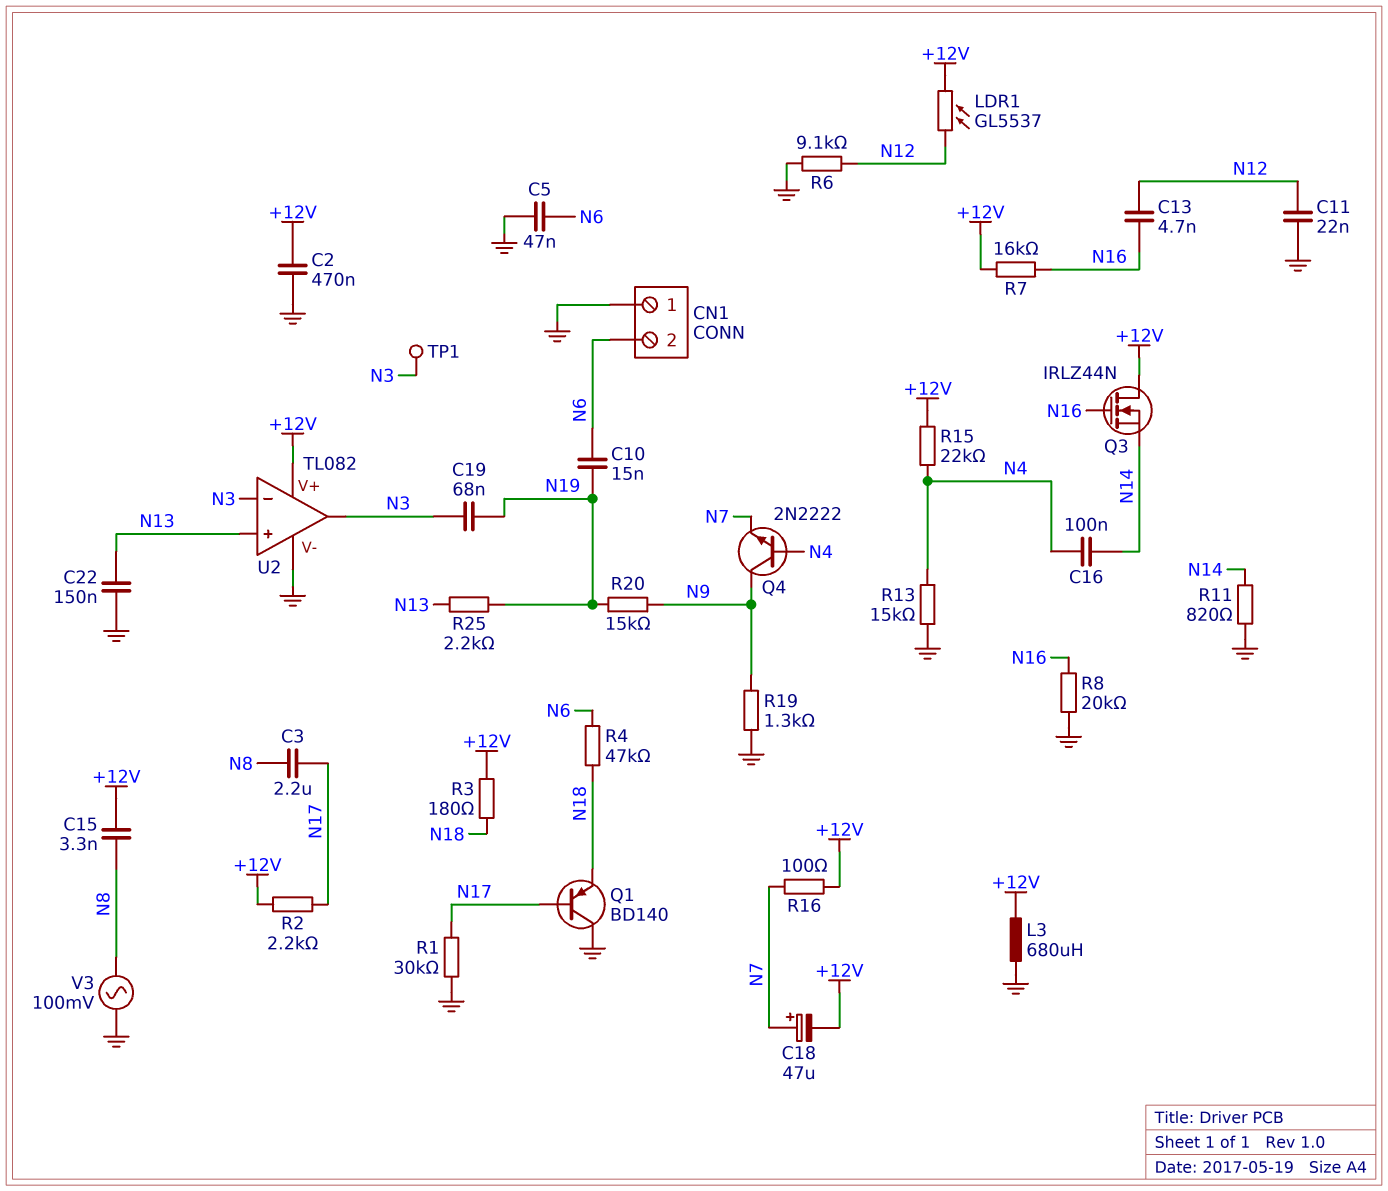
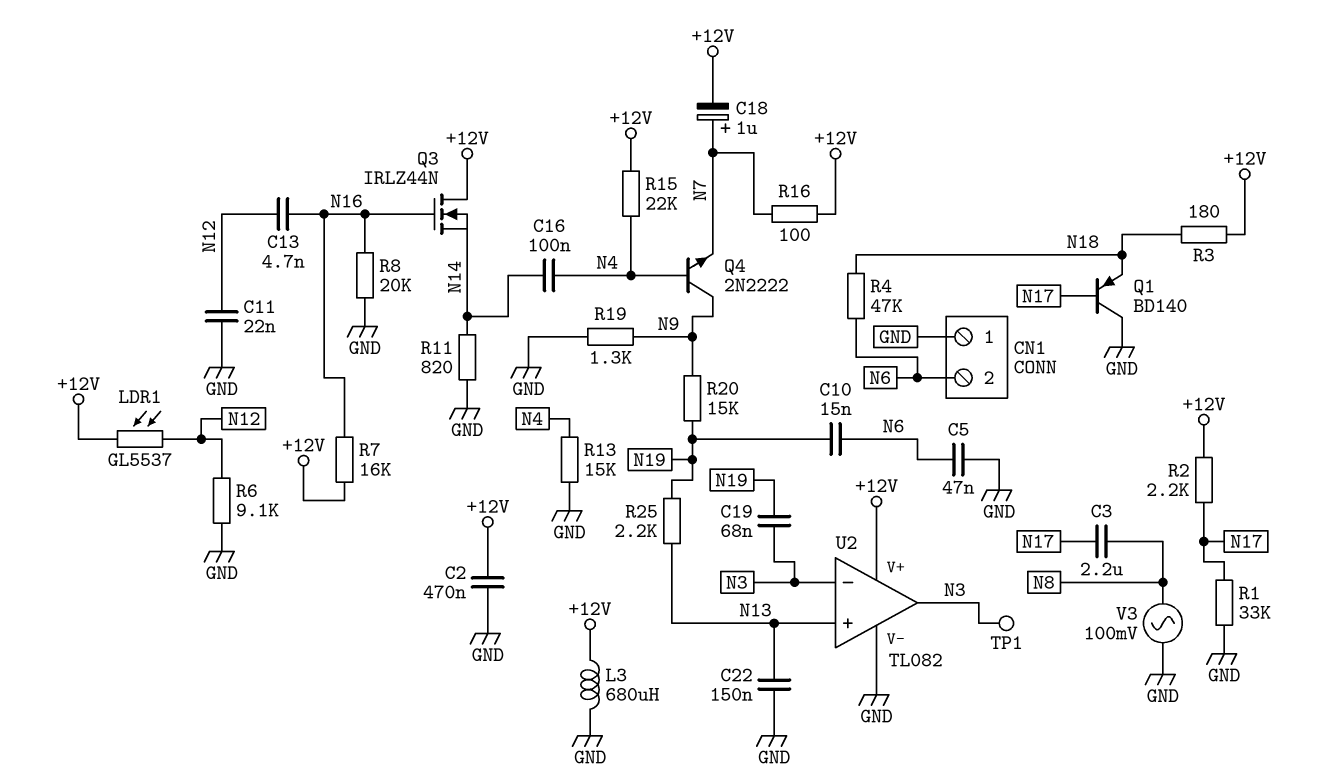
C15: 3.3nF (+12V, N8) -> none
C18: 47uF (plus N7, minus +12V) -> 1uF (plus N7, minus +12V)
R1: 30k (GND, N17) -> 33k (GND, N17)

